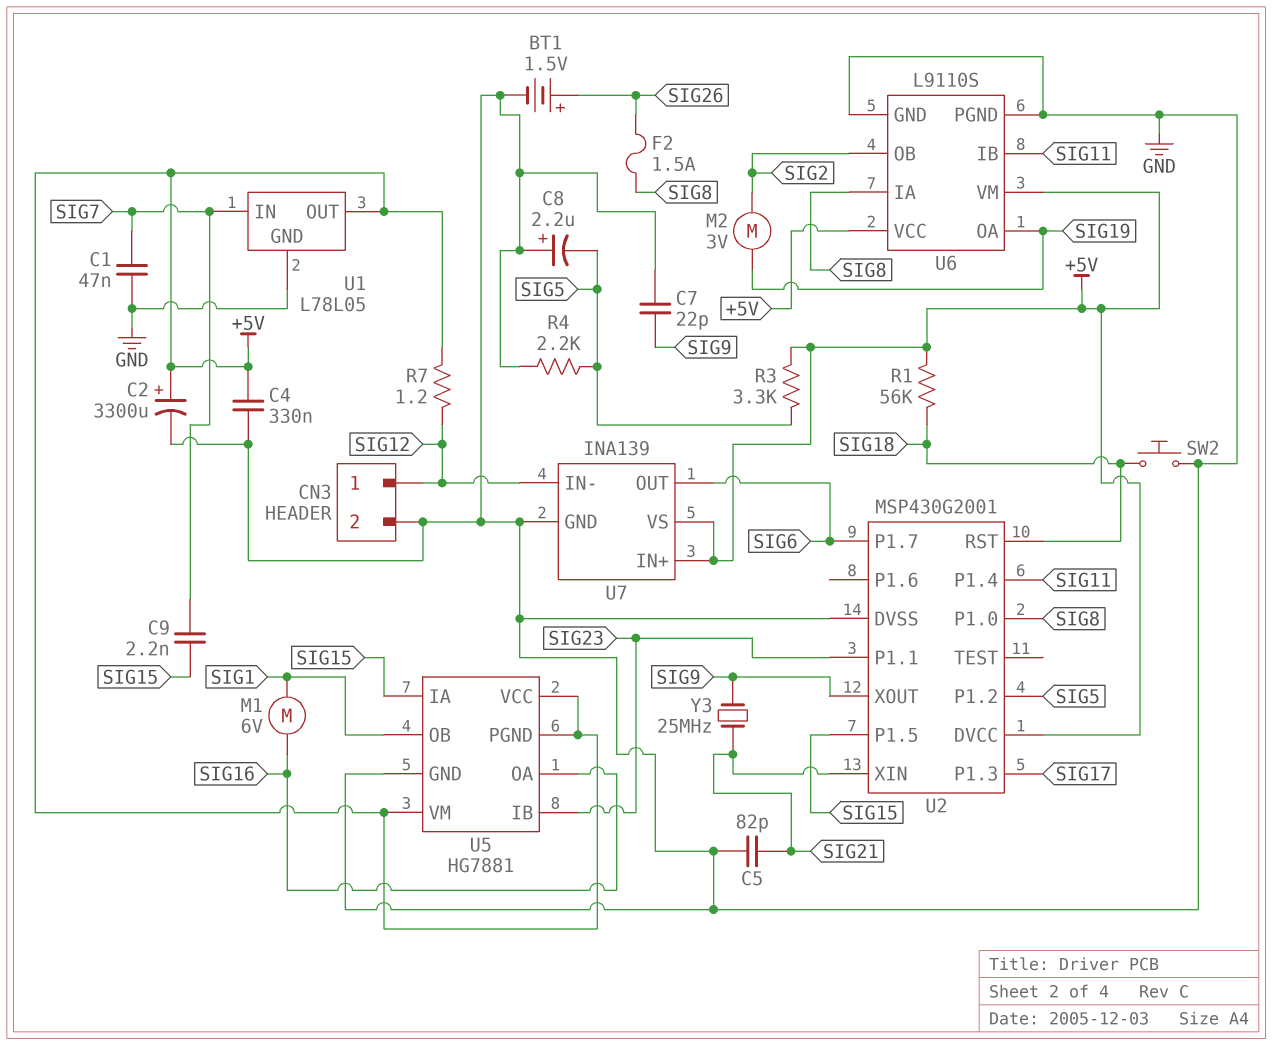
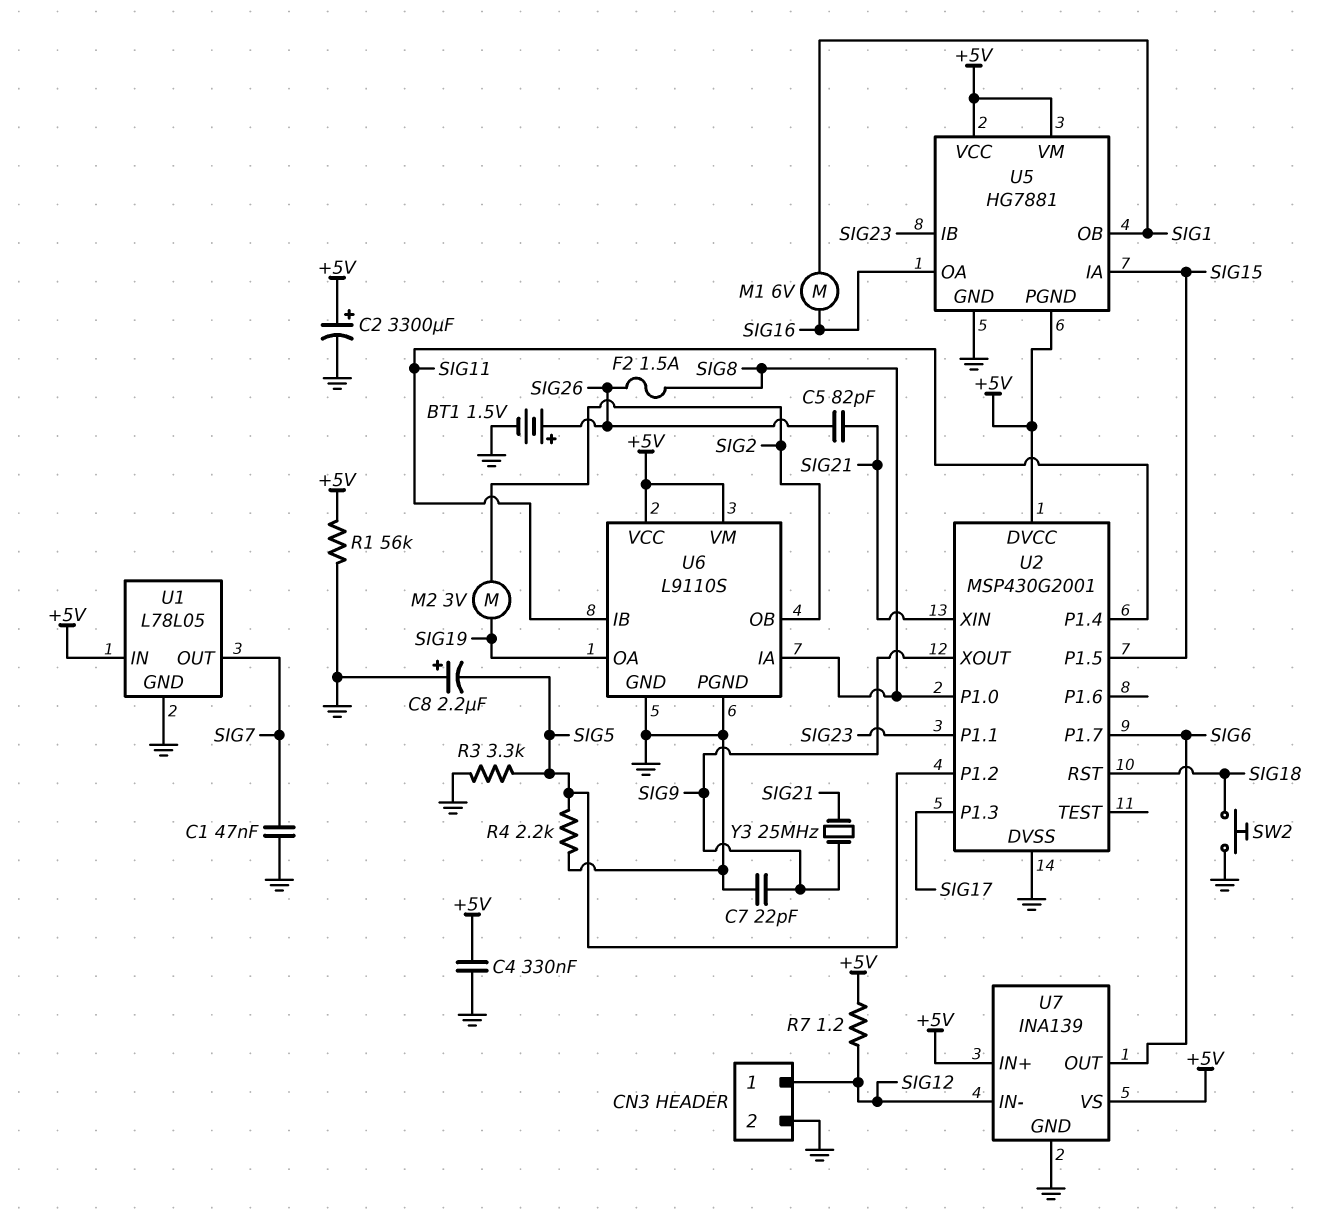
C5: 82pF (GND, SIG21) -> 82pF (SIG21, SIG26)
C9: 2.2nF (SIG7, SIG15) -> none
R1: 56k (+5V, SIG18) -> 56k (+5V, GND)
R3: 3.3k (+5V, SIG5) -> 3.3k (GND, SIG5)
U1 pin IN: SIG7 -> +5V
U1 pin OUT: +5V -> SIG7

